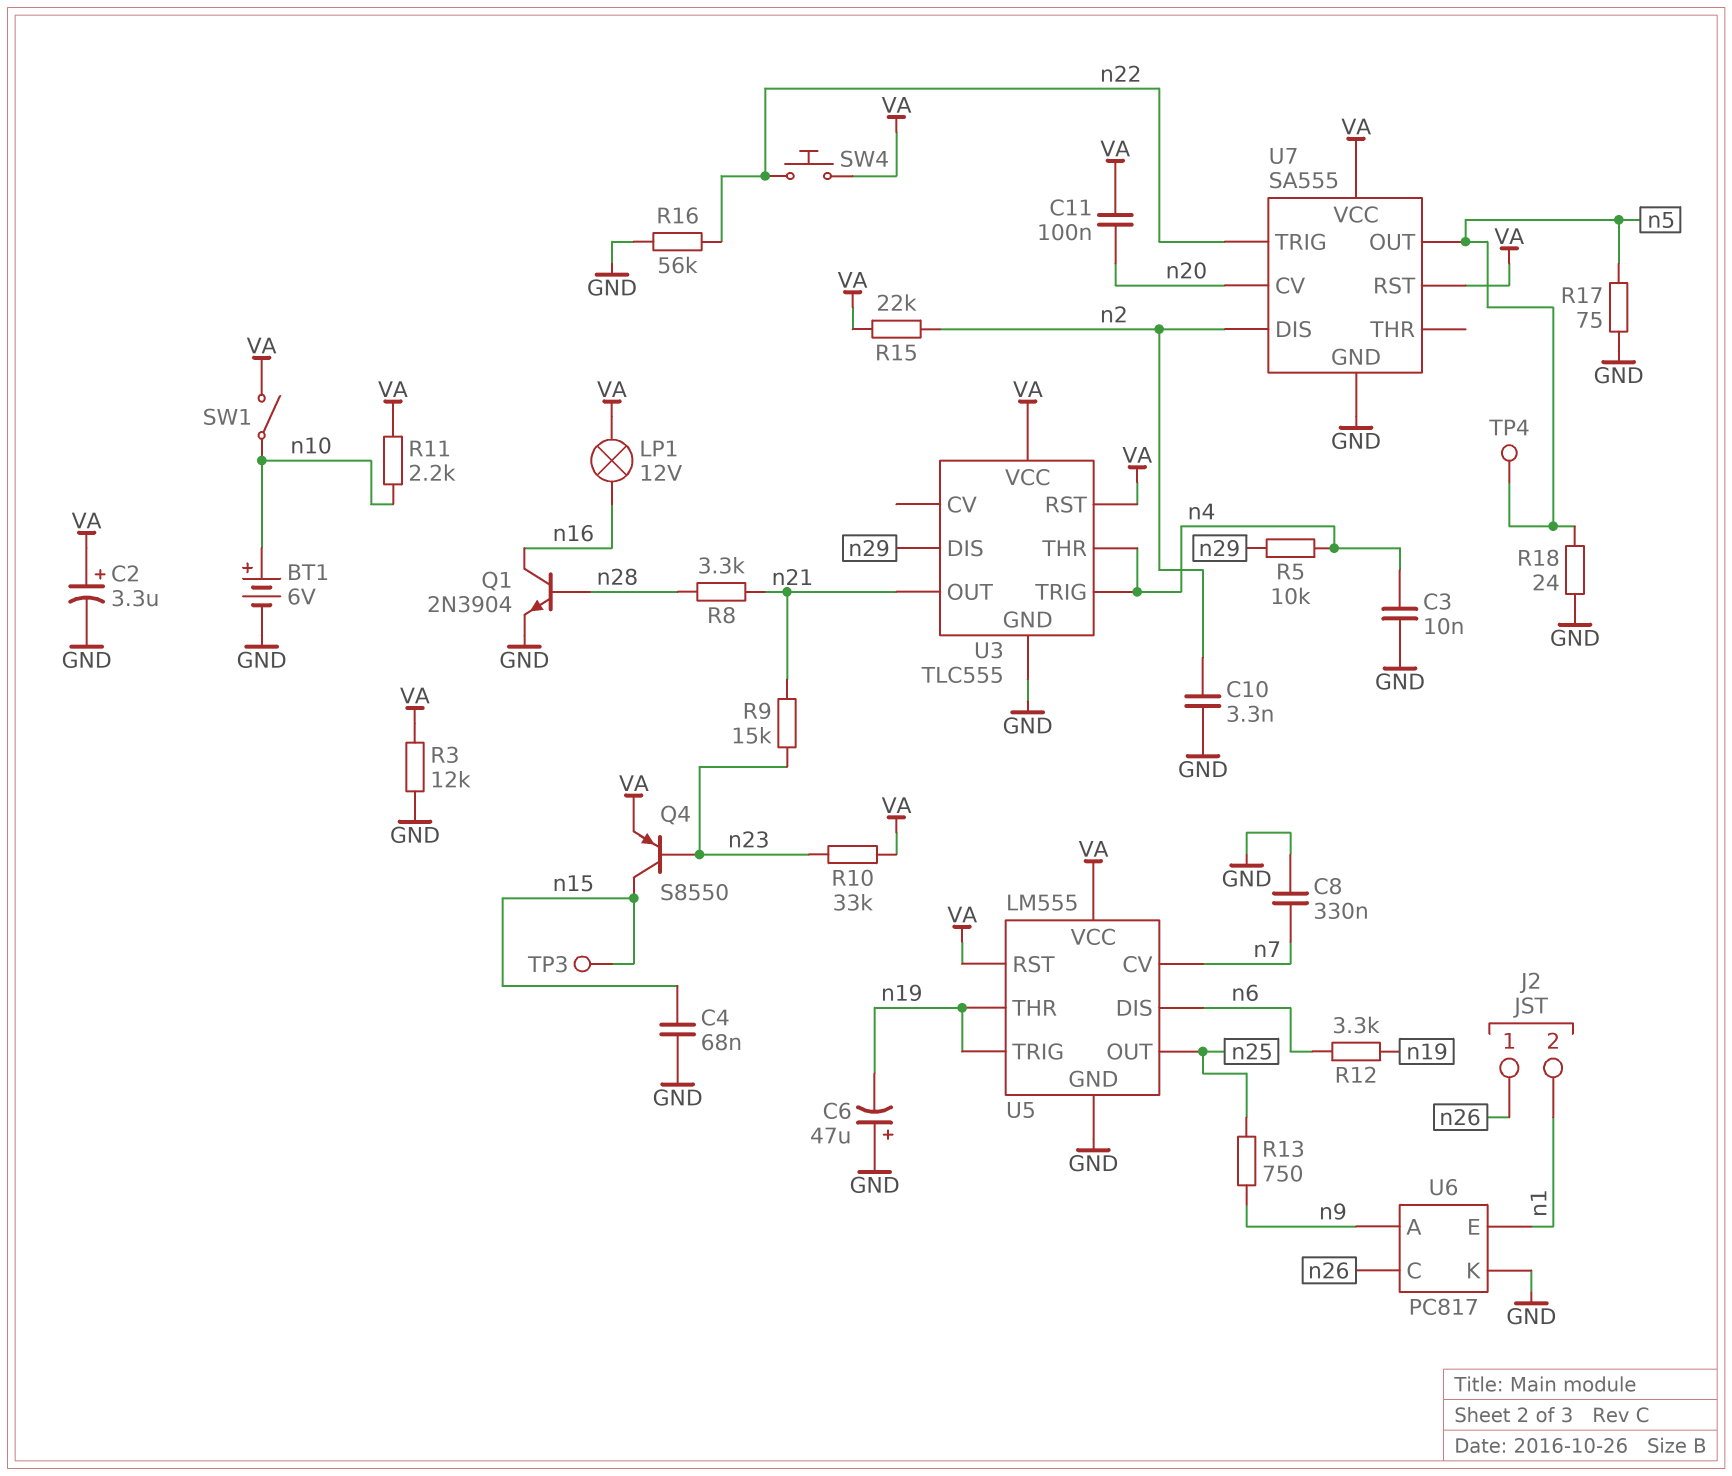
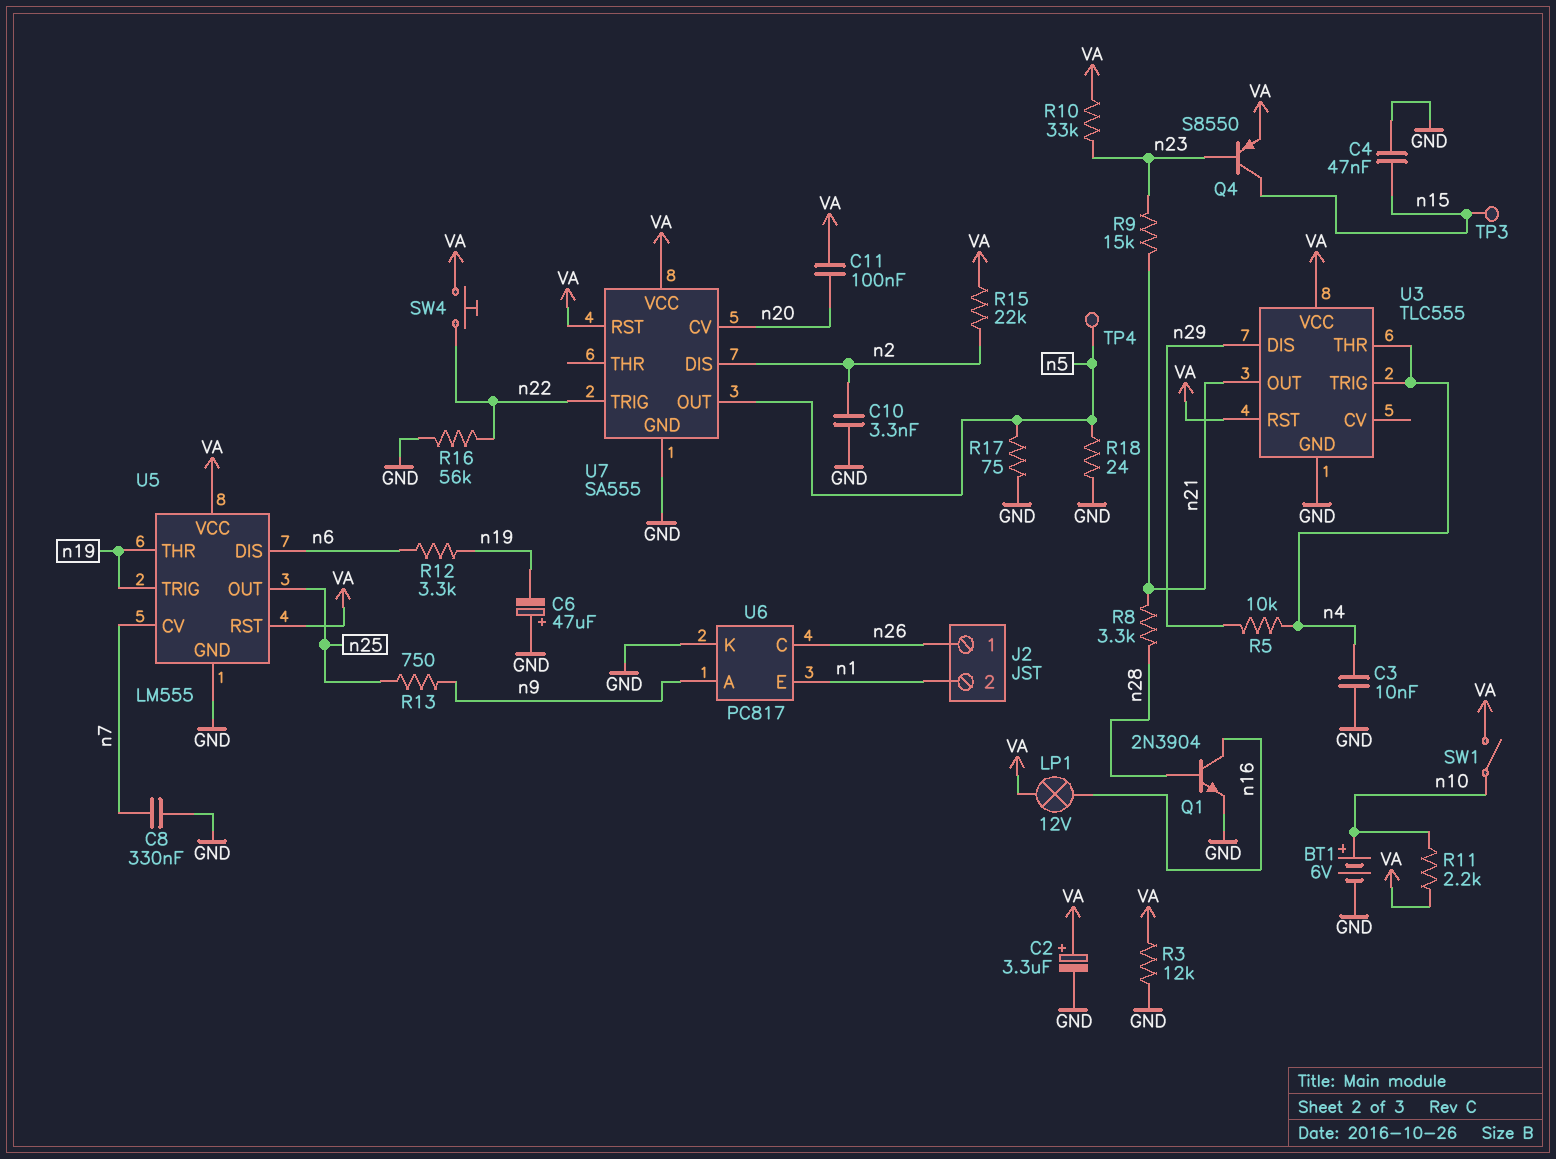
C4: 68nF (GND, n15) -> 47nF (GND, n15)

